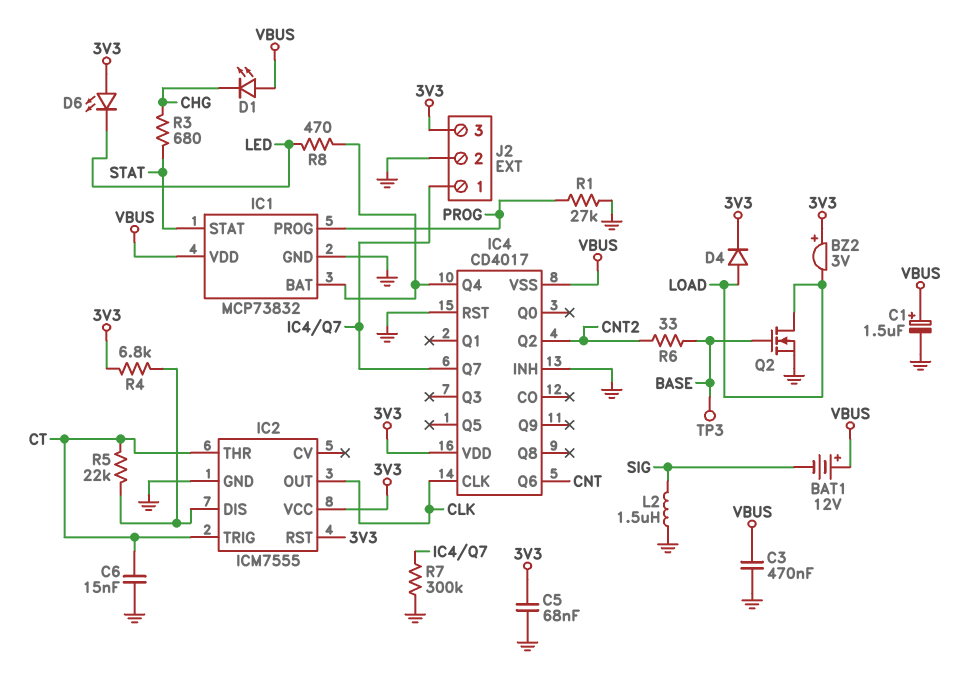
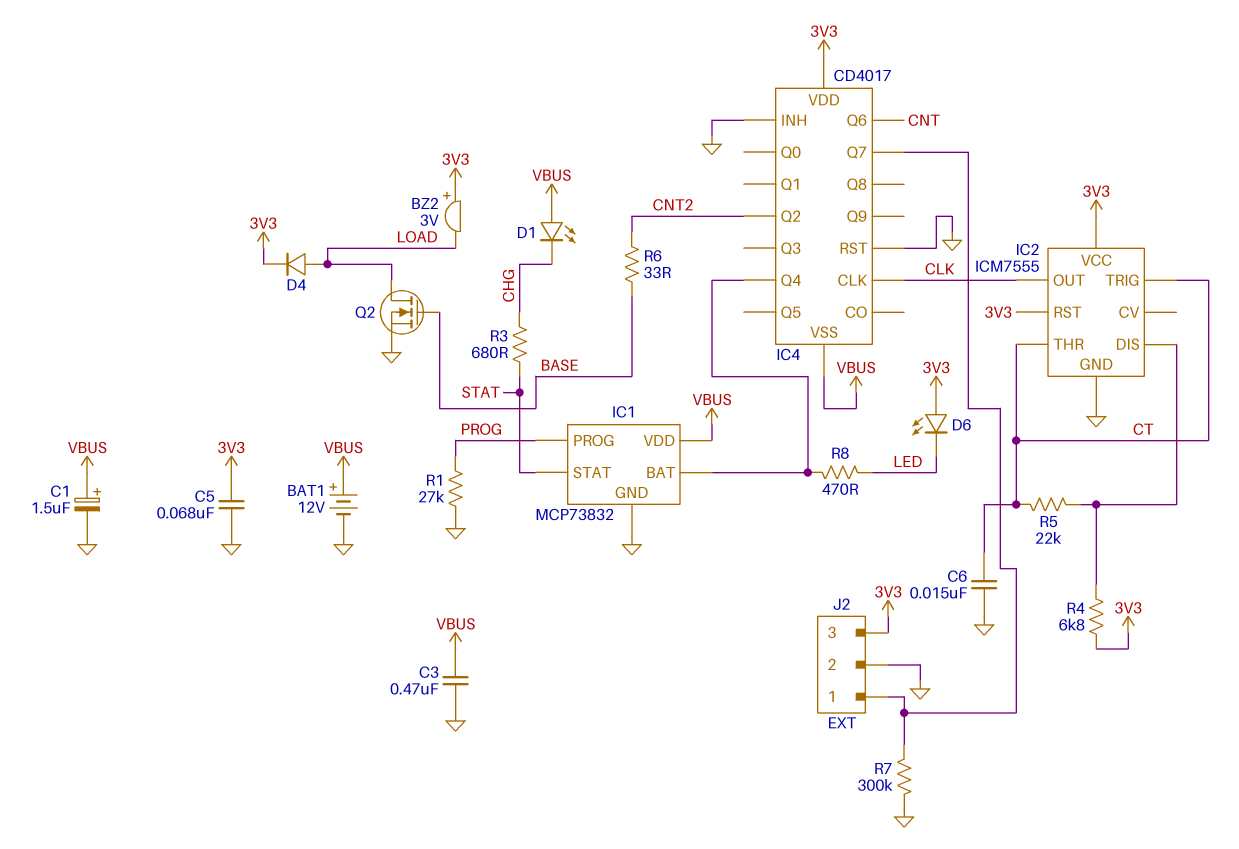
BAT1: 12V (plus VBUS, minus SIG) -> 12V (plus VBUS, minus GND)
L2: 1.5uH (GND, SIG) -> none
TP3: test point (BASE) -> none

